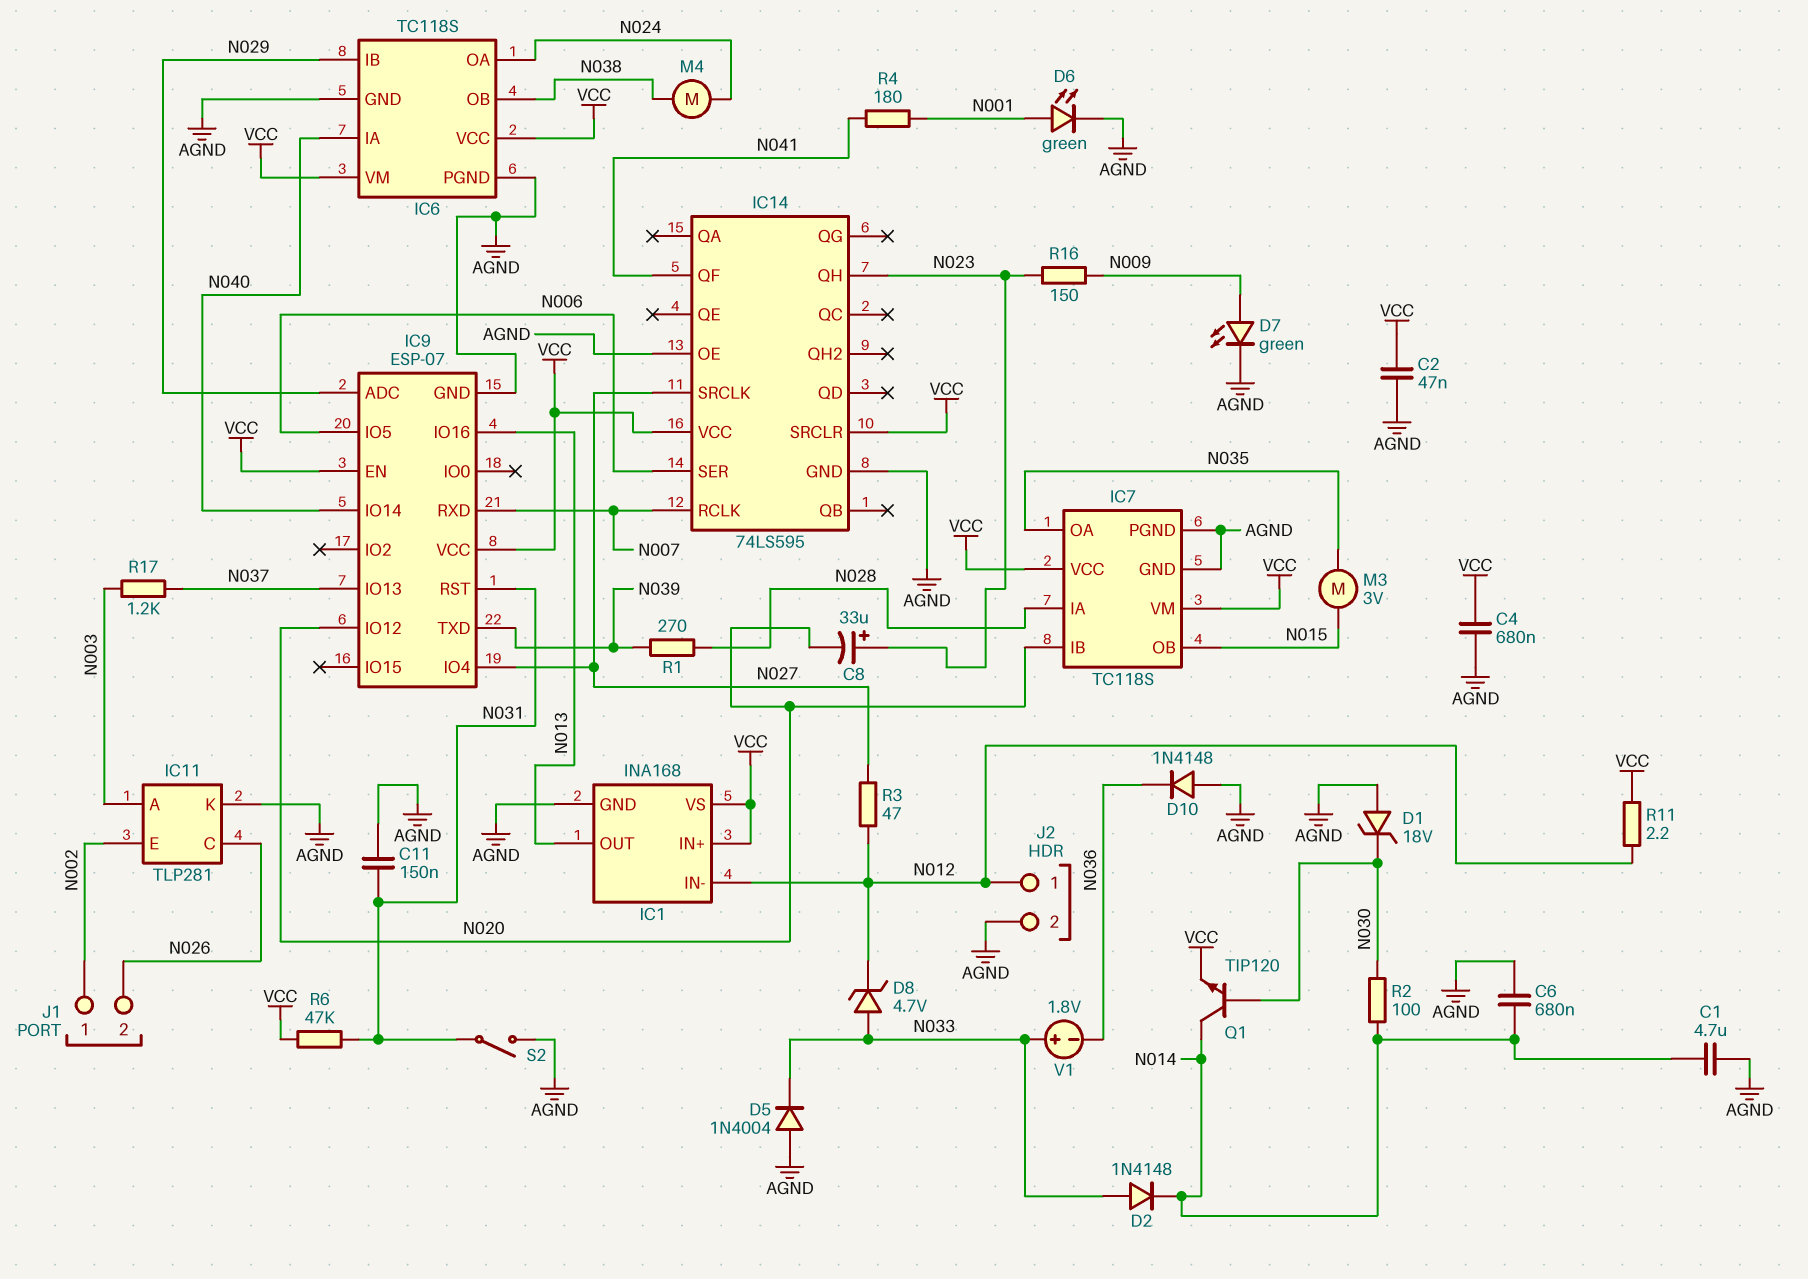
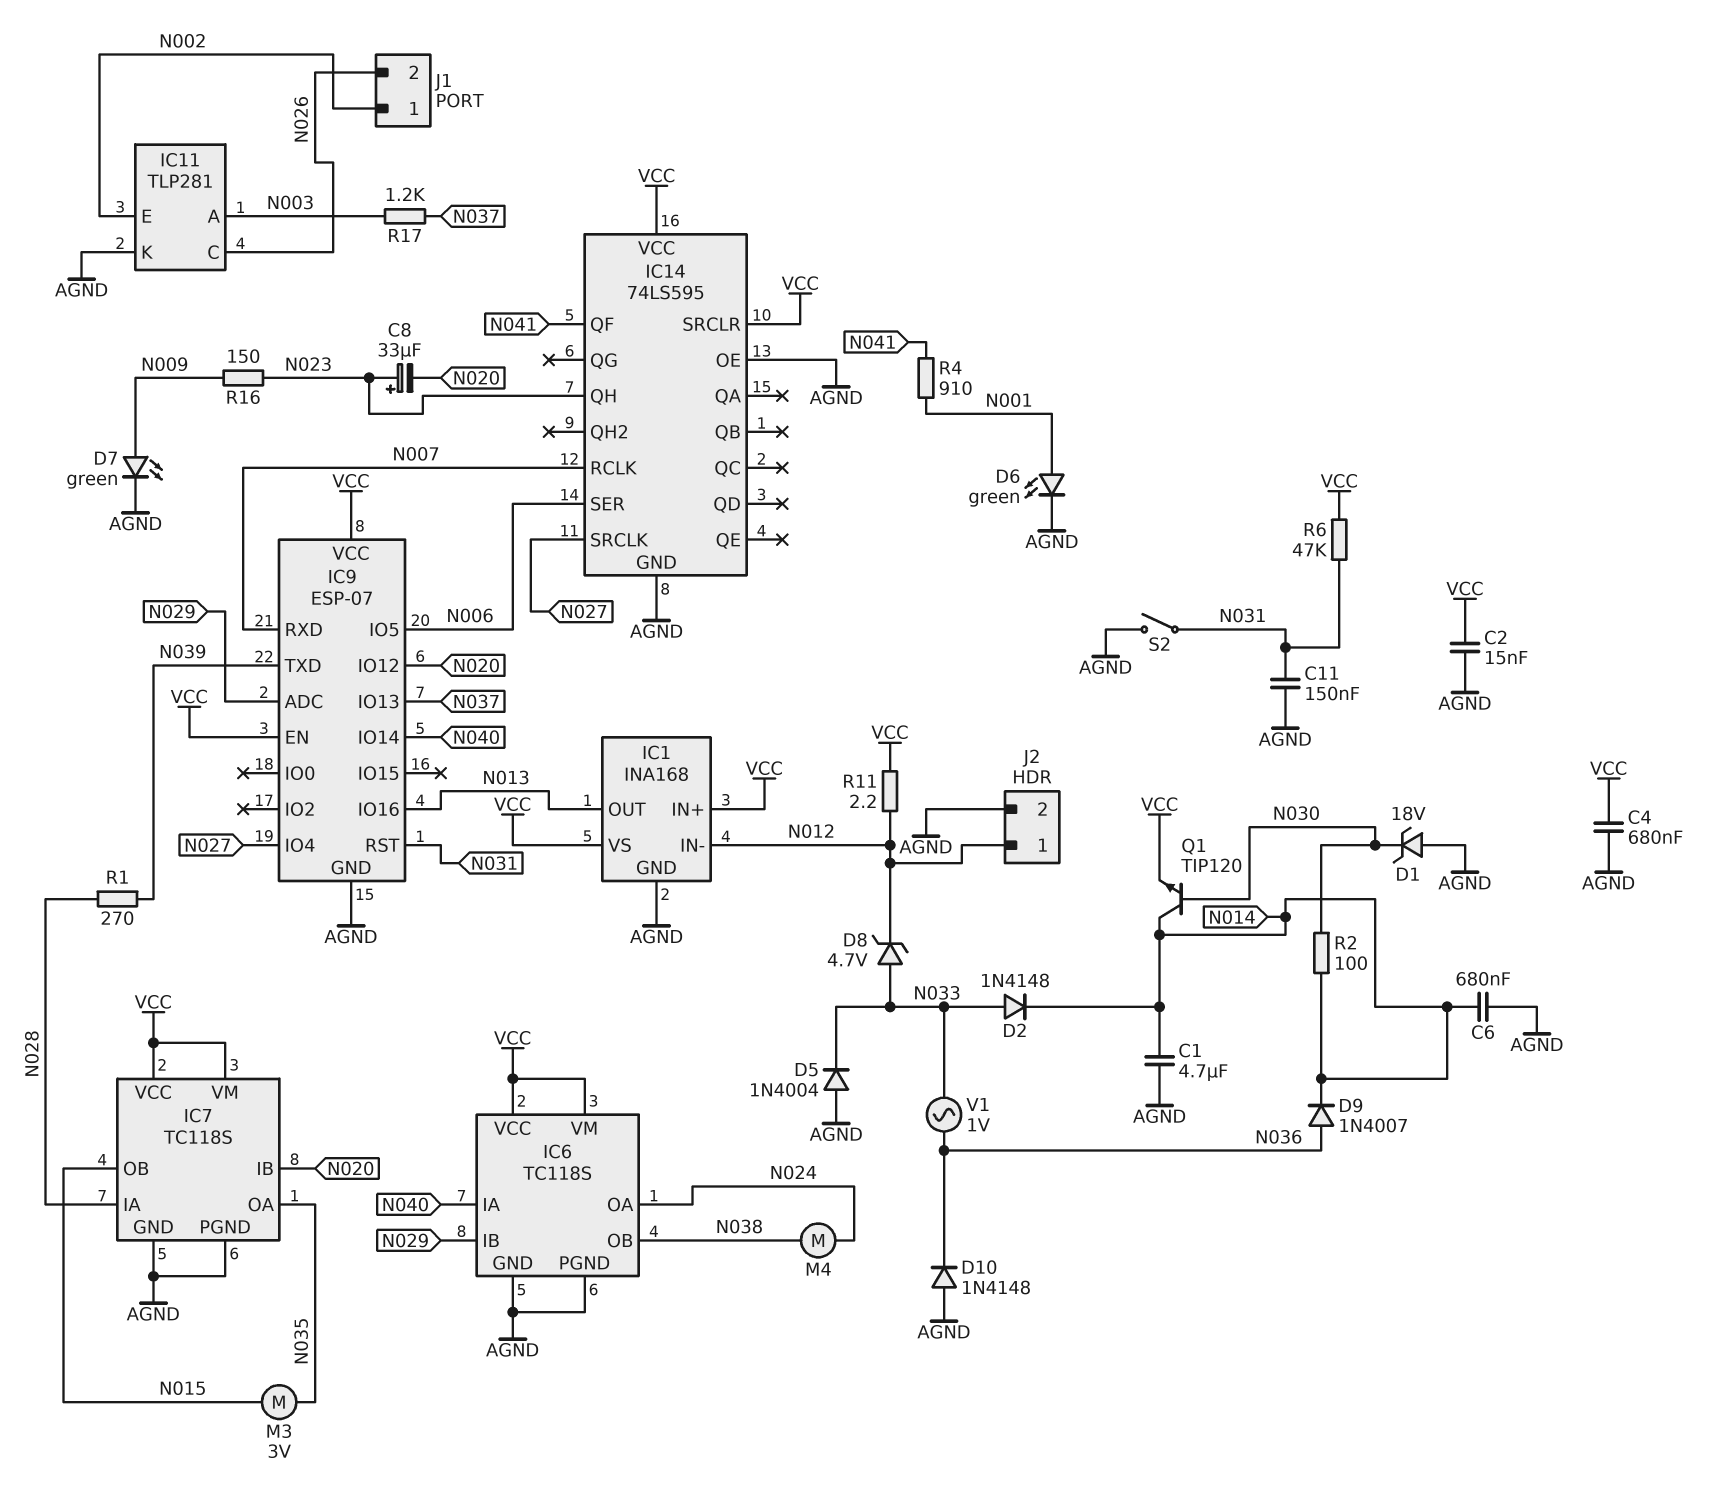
C2: 47nF (AGND, VCC) -> 15nF (AGND, VCC)
D9: none -> diode 1N4007 (A N036, K N014)
R3: 47 (N012, N027) -> none
R4: 180 (N001, N041) -> 910 (N001, N041)
V1: 1.8V (plus N033, minus N036) -> AC 1V (N033, N036)

